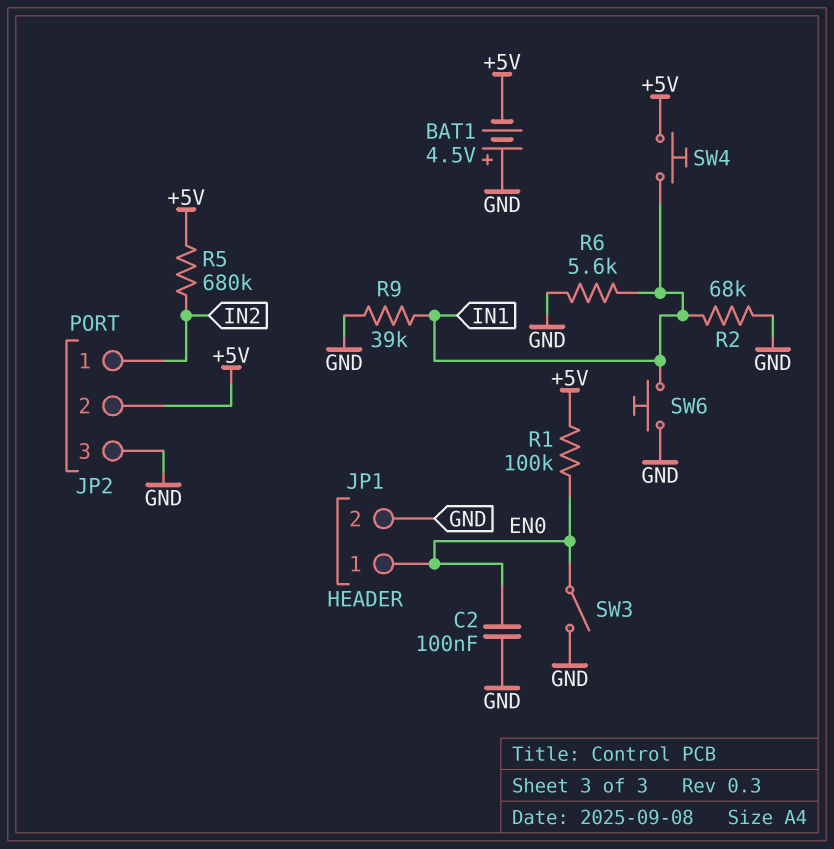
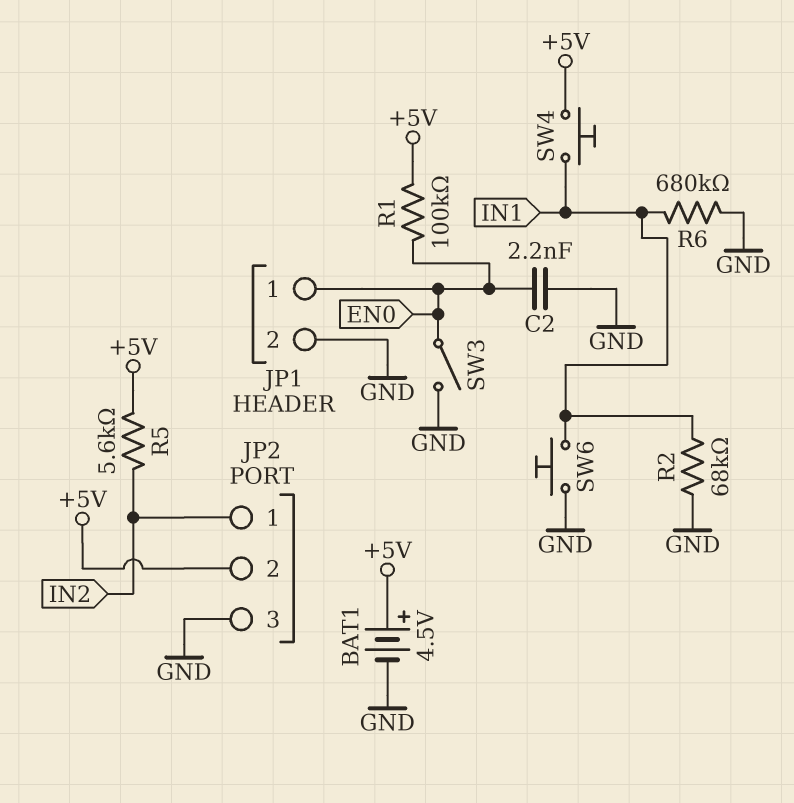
BAT1: 4.5V (plus GND, minus +5V) -> 4.5V (plus +5V, minus GND)
C2: 100nF (EN0, GND) -> 2.2nF (EN0, GND)
R5: 680k (+5V, IN2) -> 5.6k (+5V, IN2)
R6: 5.6k (GND, IN1) -> 680k (GND, IN1)
R9: 39k (GND, IN1) -> none

